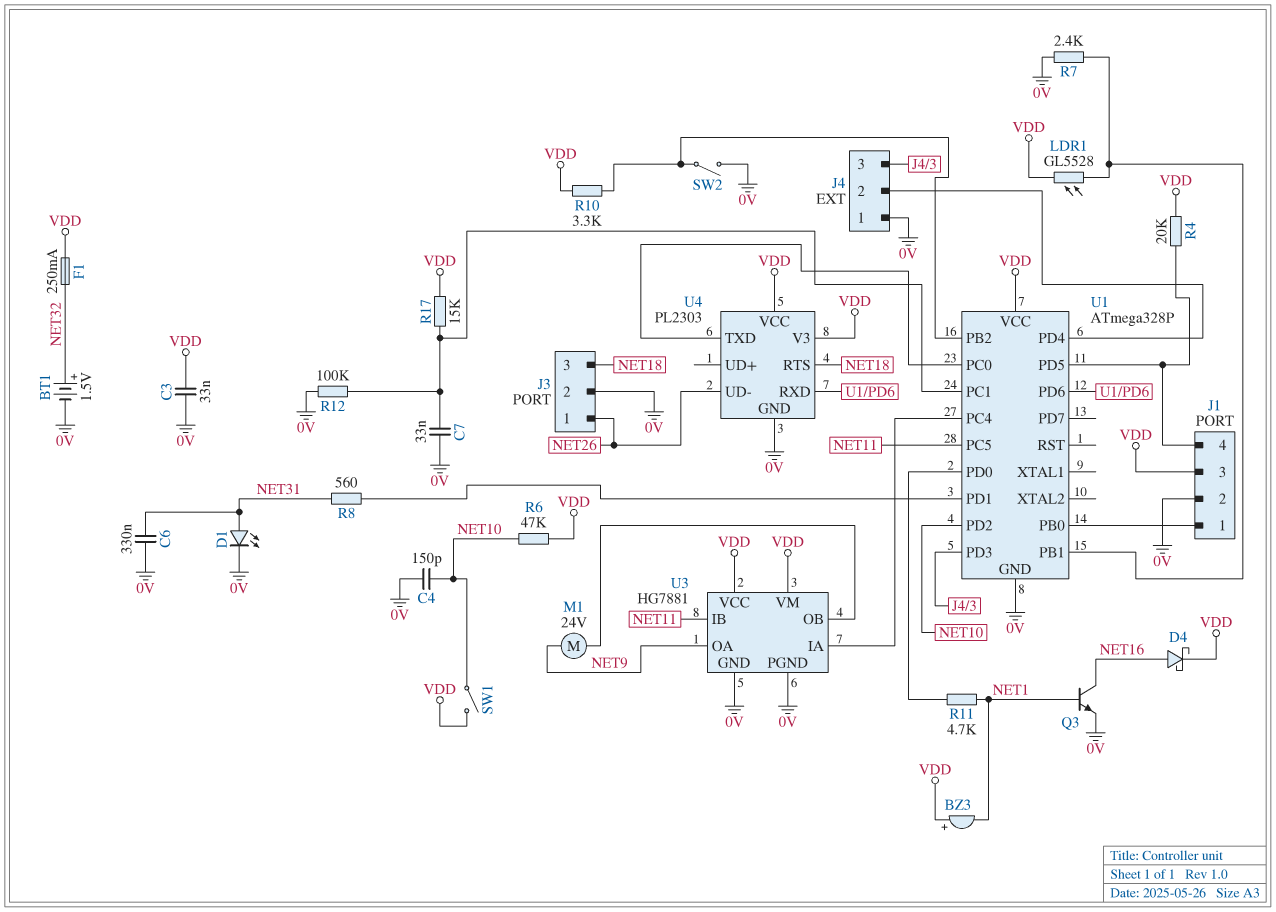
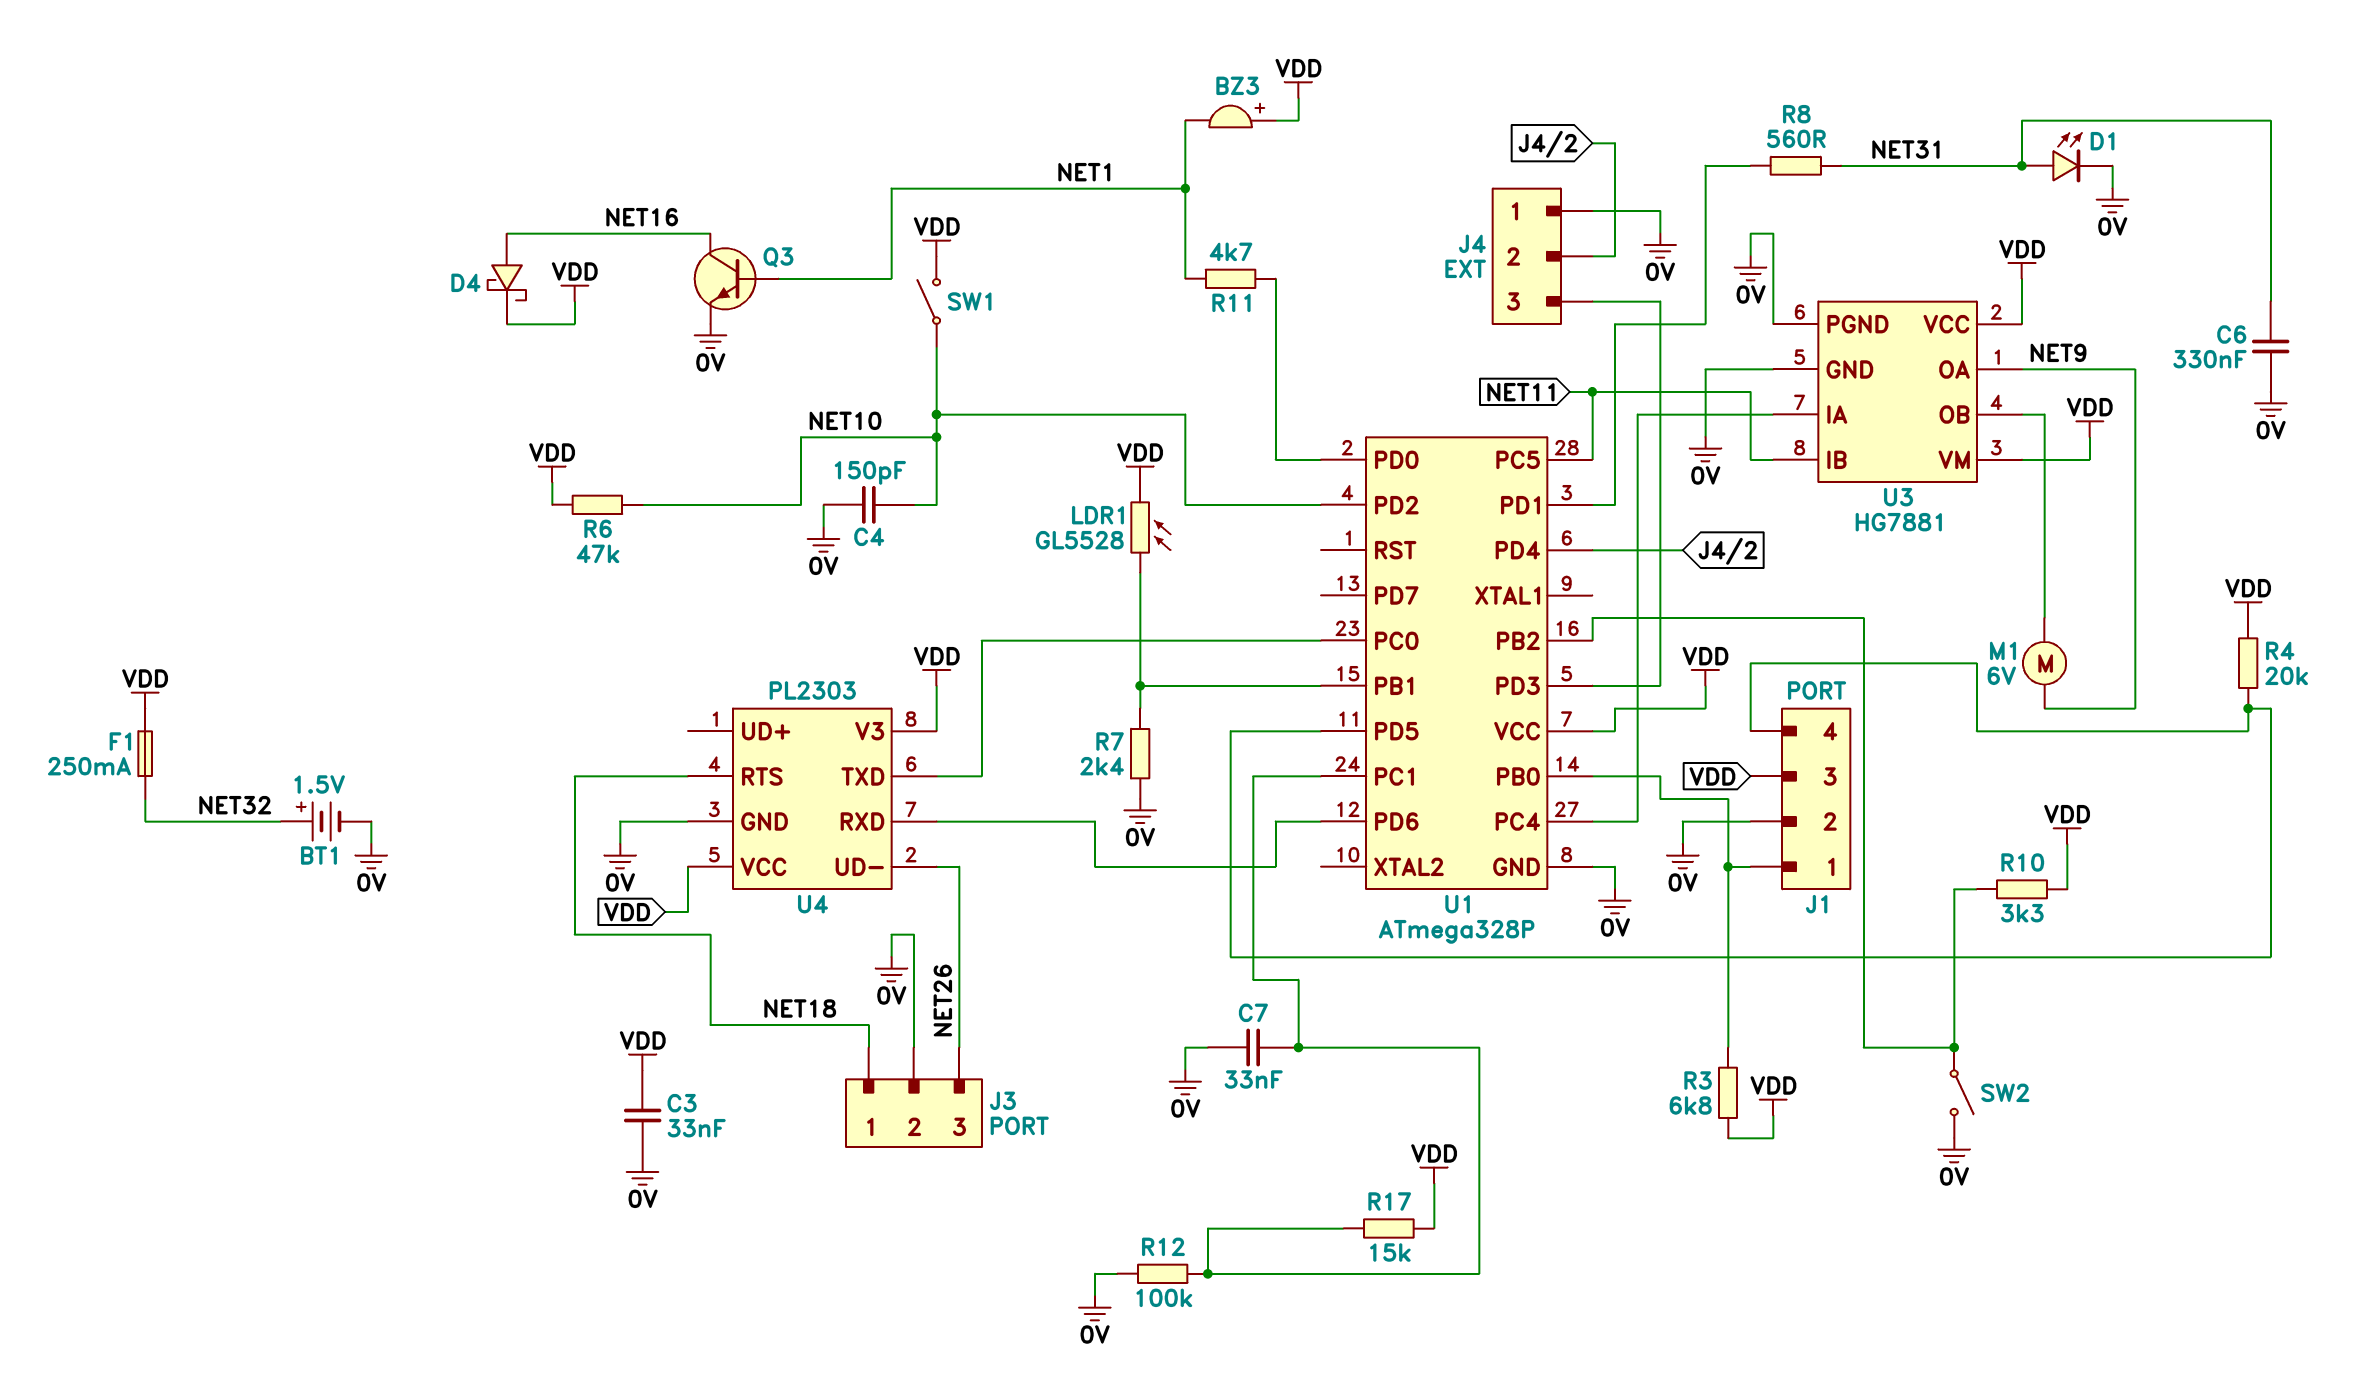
J3 pin 1: NET26 -> NET18
J3 pin 3: NET18 -> NET26
M1: motor 24V (NET9, U3/OB) -> motor 6V (NET9, U3/OB)
R3: none -> 6.8k (J1/1, VDD)

